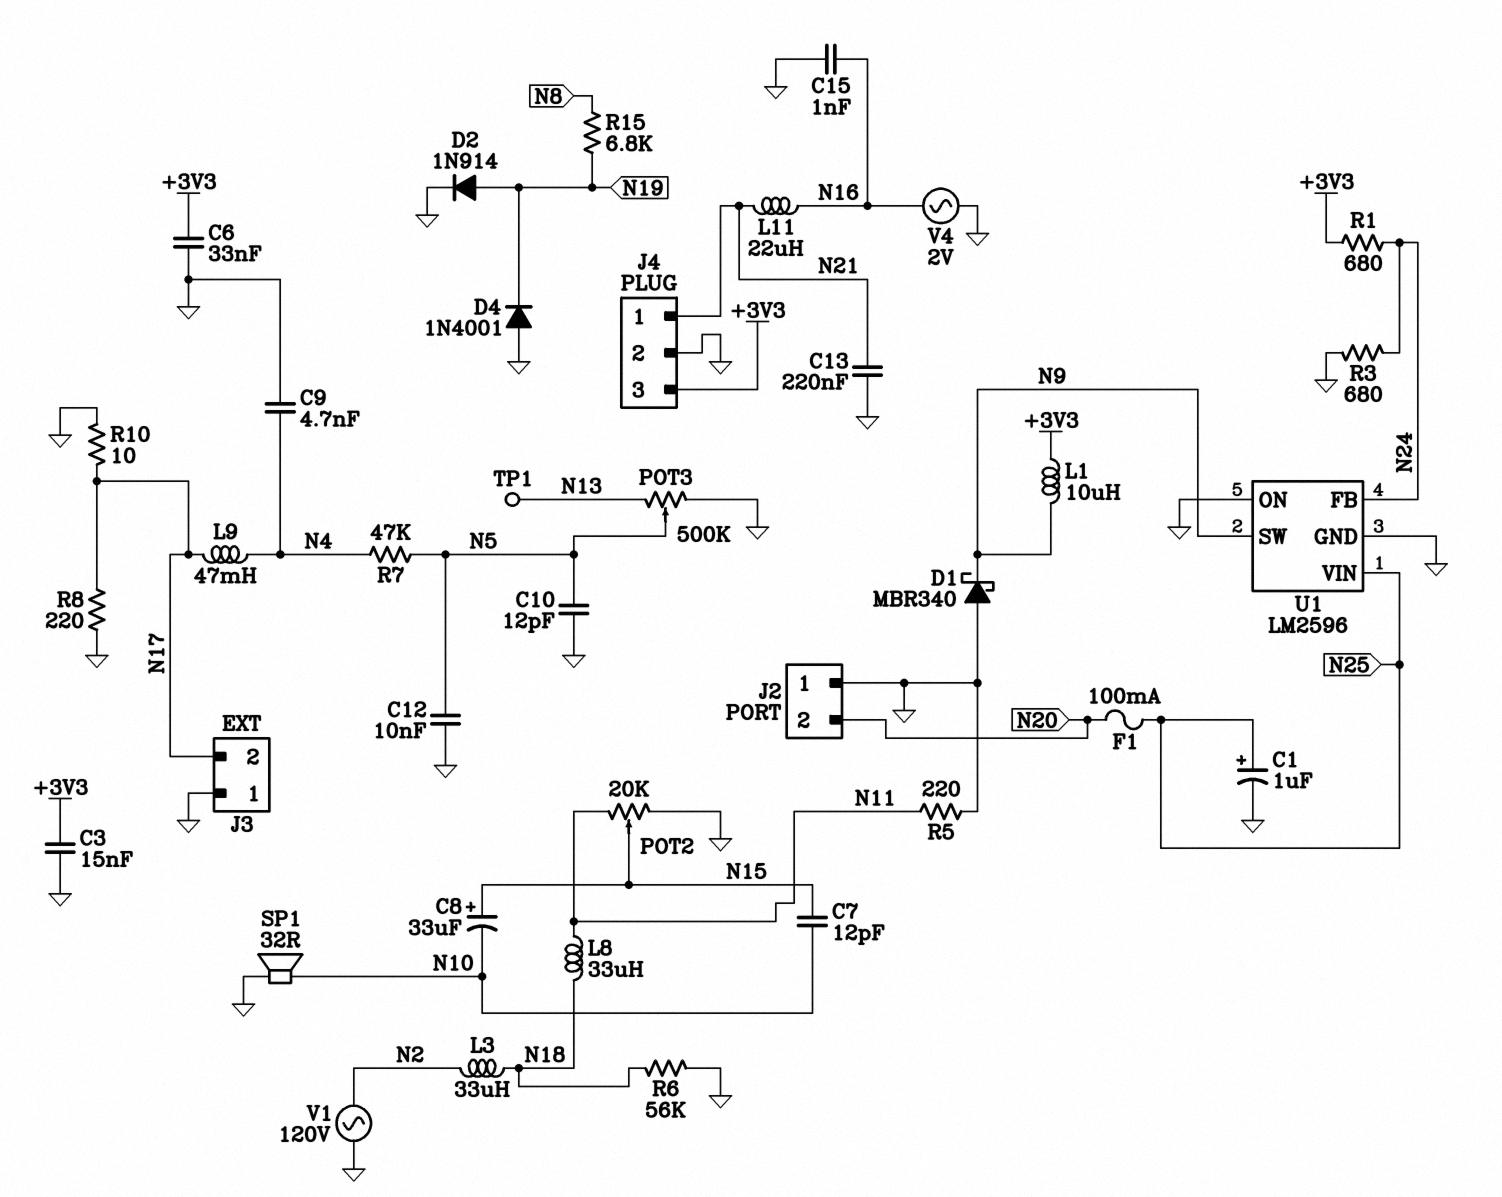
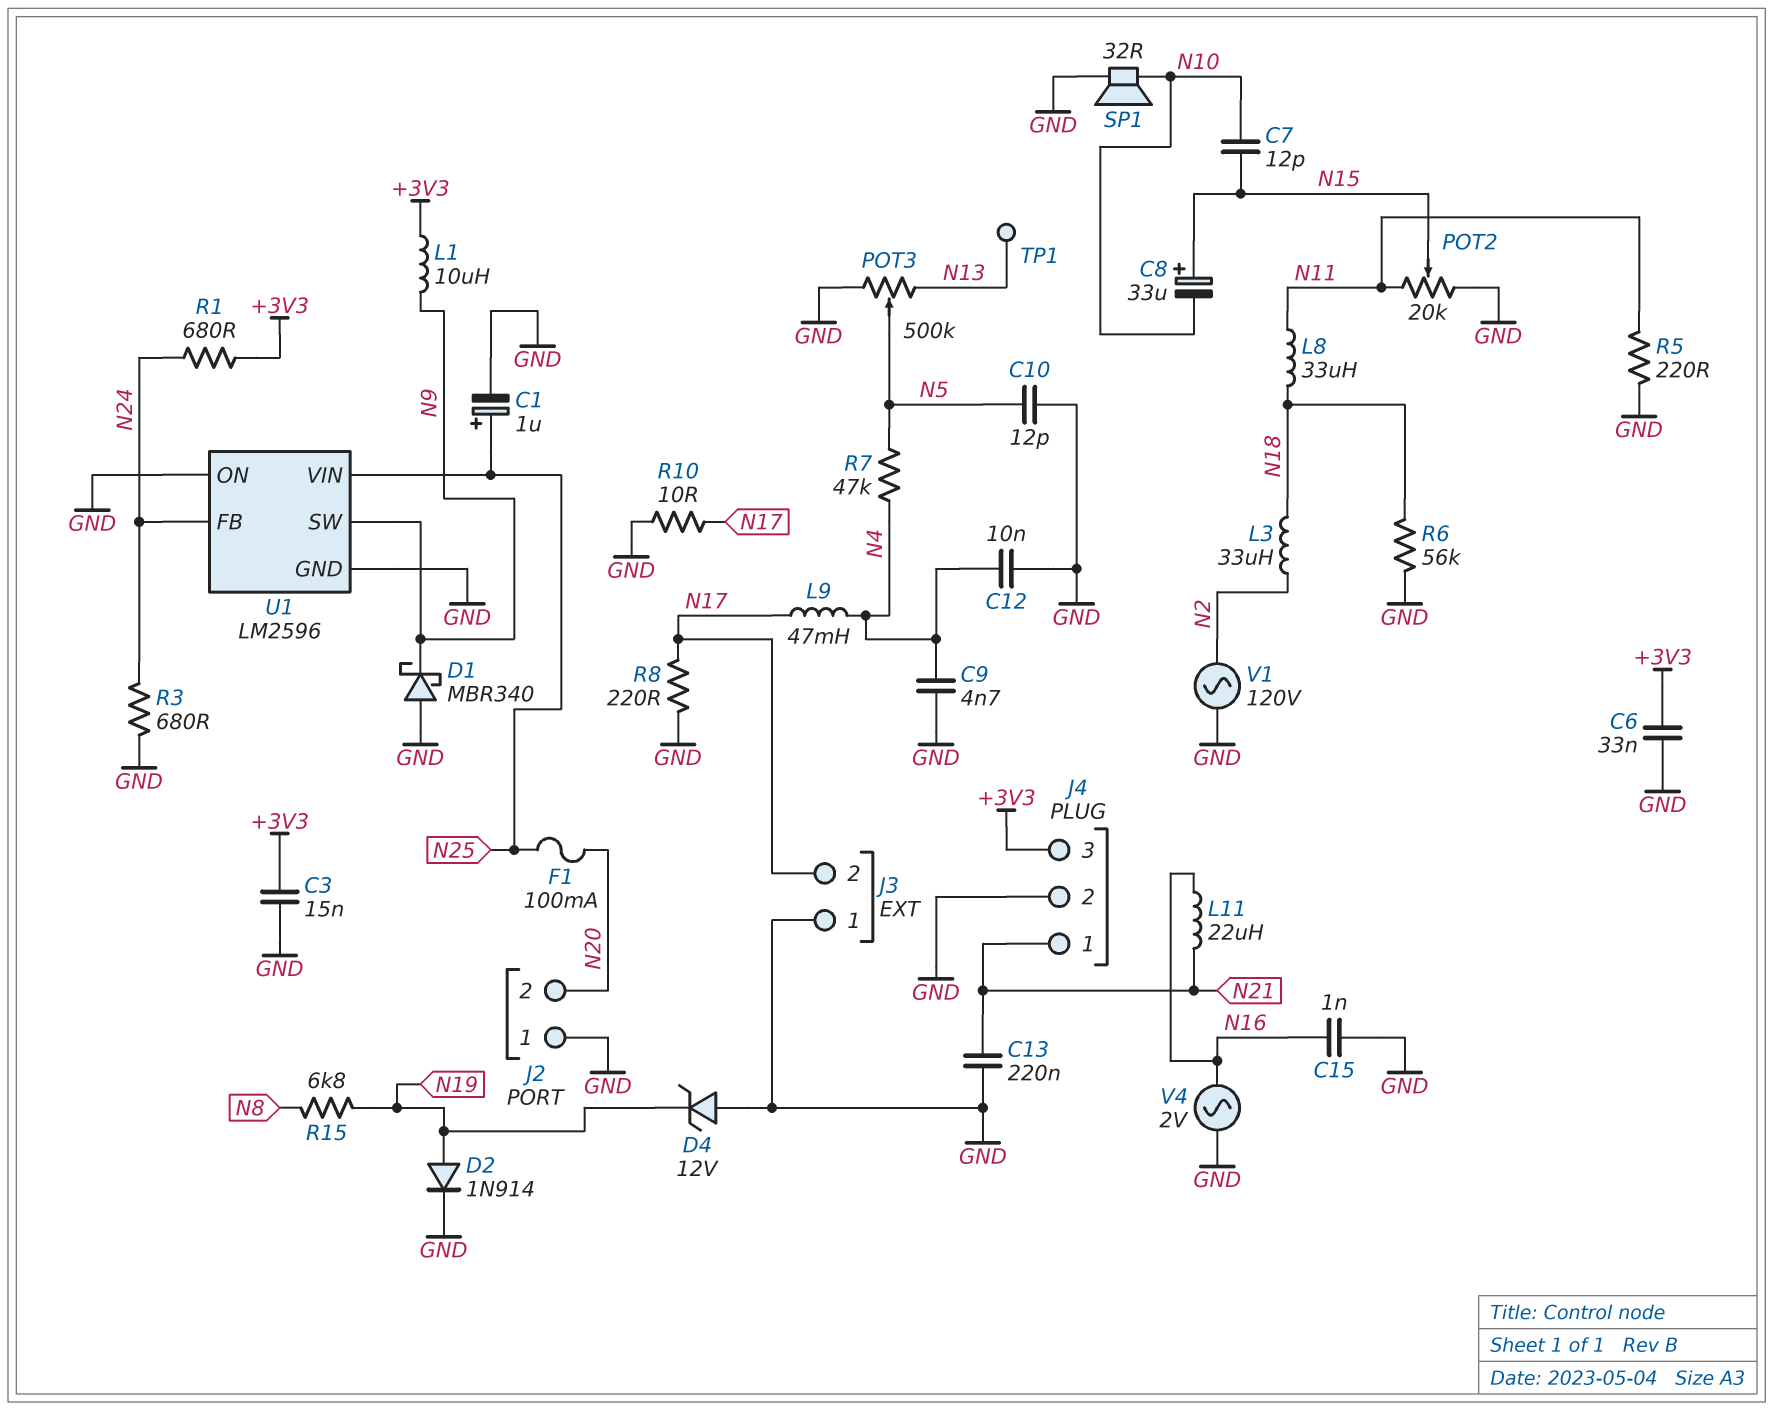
C12: 10nF (GND, N5) -> 10nF (GND, N4)
D4: diode 1N4001 (A GND, K N19) -> zener 12V (A GND, K N19)

